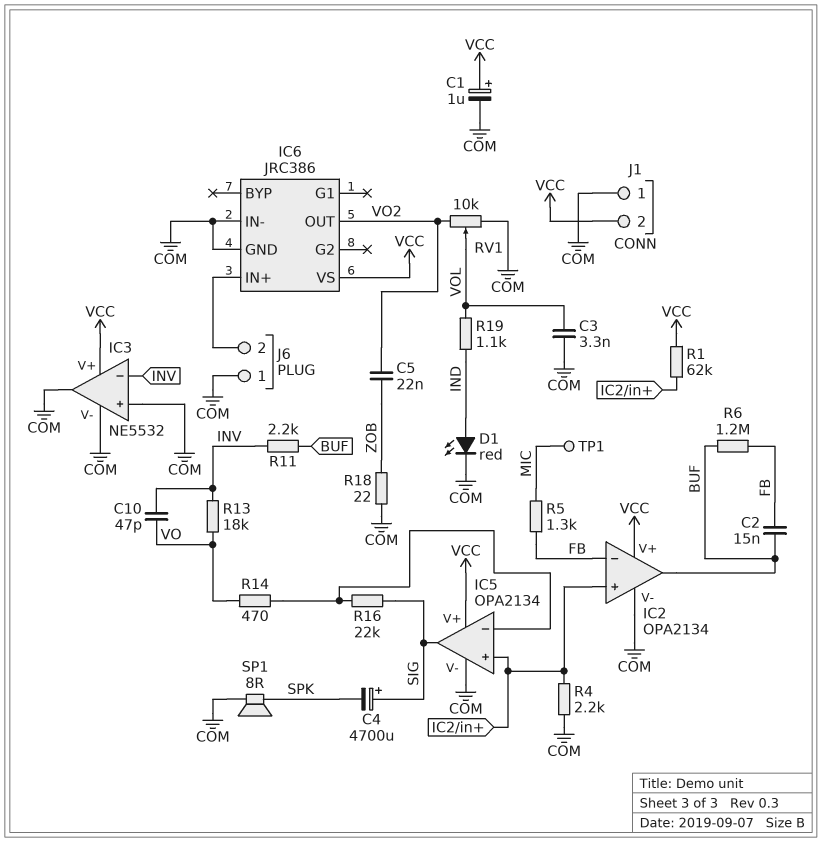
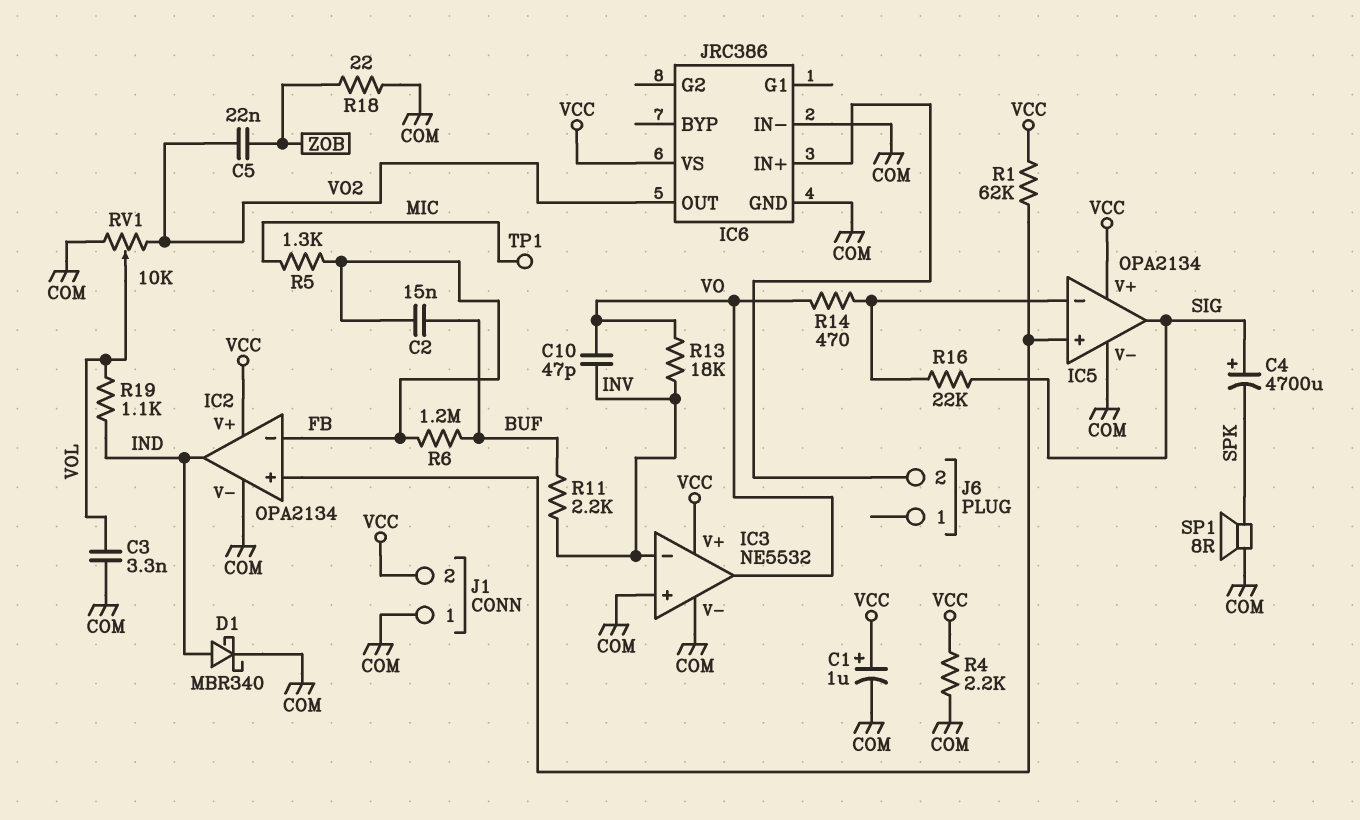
D1: LED red (A IND, K COM) -> schottky MBR340 (A IND, K COM)
IC2 pin out: BUF -> IND
IC3 pin out: COM -> VO
J6 pin 1: COM -> none
R4: 2.2k (COM, IC2/in+) -> 2.2k (COM, VCC)

